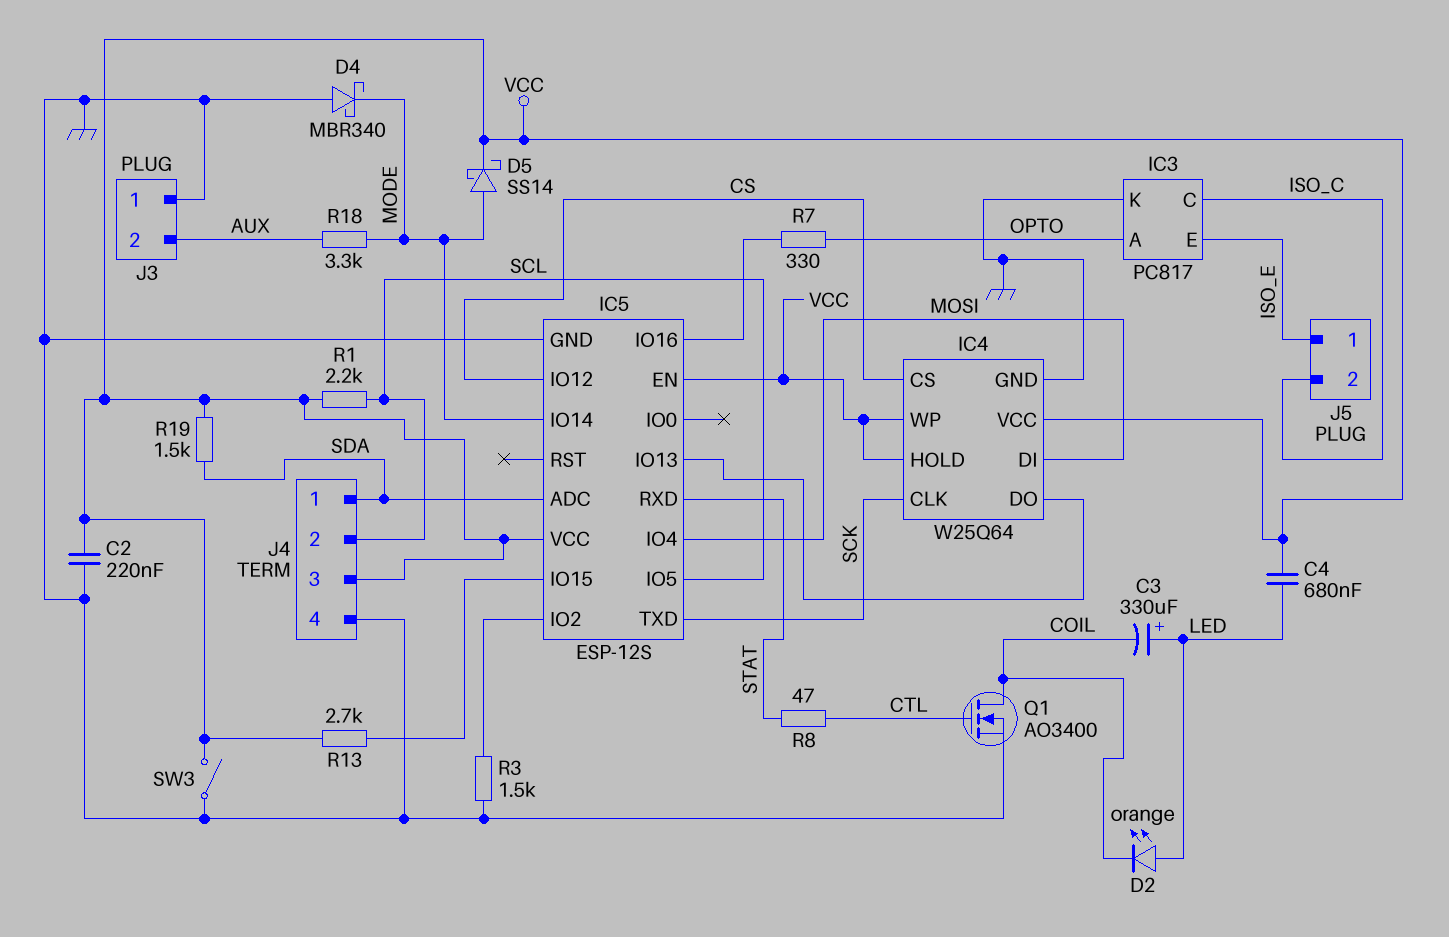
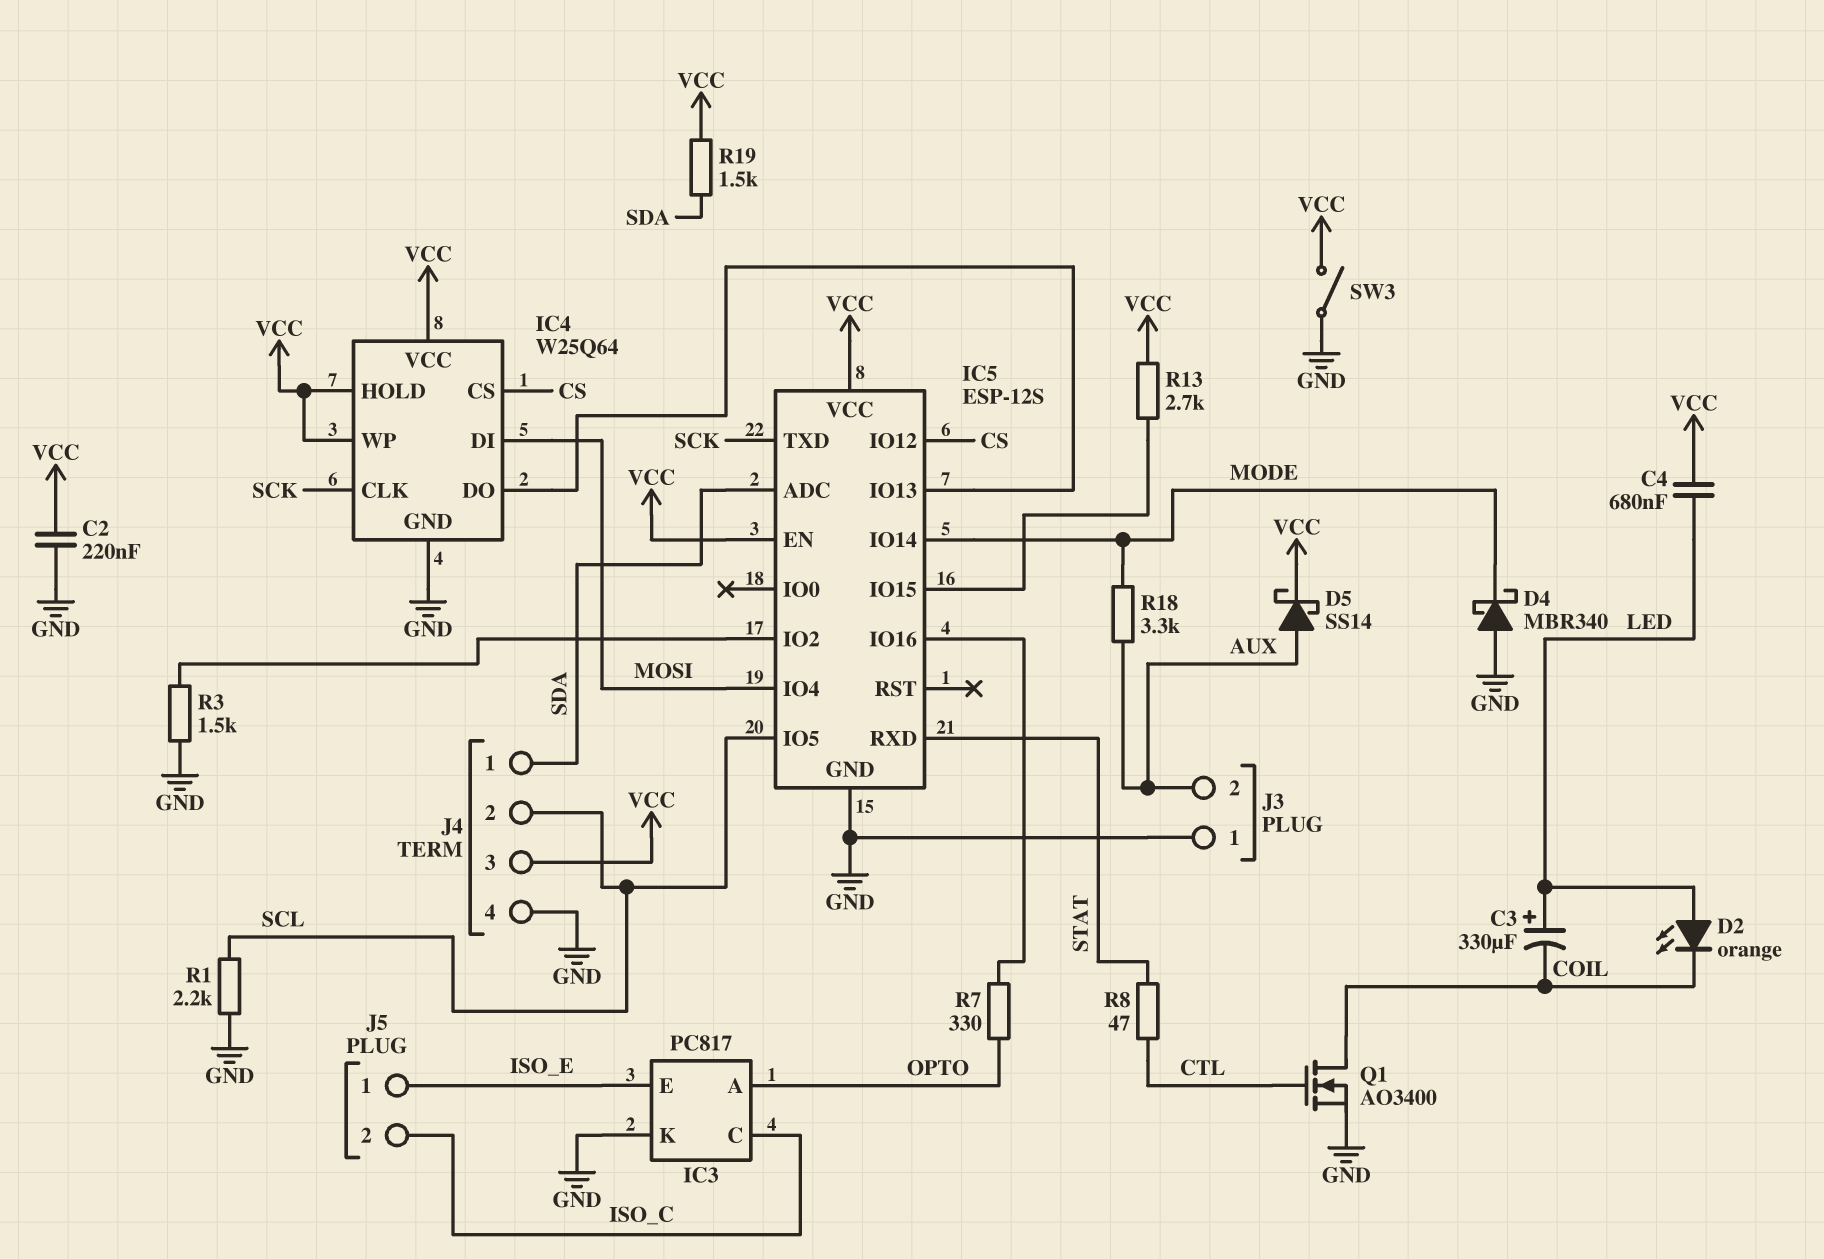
D5: schottky SS14 (A MODE, K VCC) -> schottky SS14 (A AUX, K VCC)
R1: 2.2k (SCL, VCC) -> 2.2k (GND, SCL)

